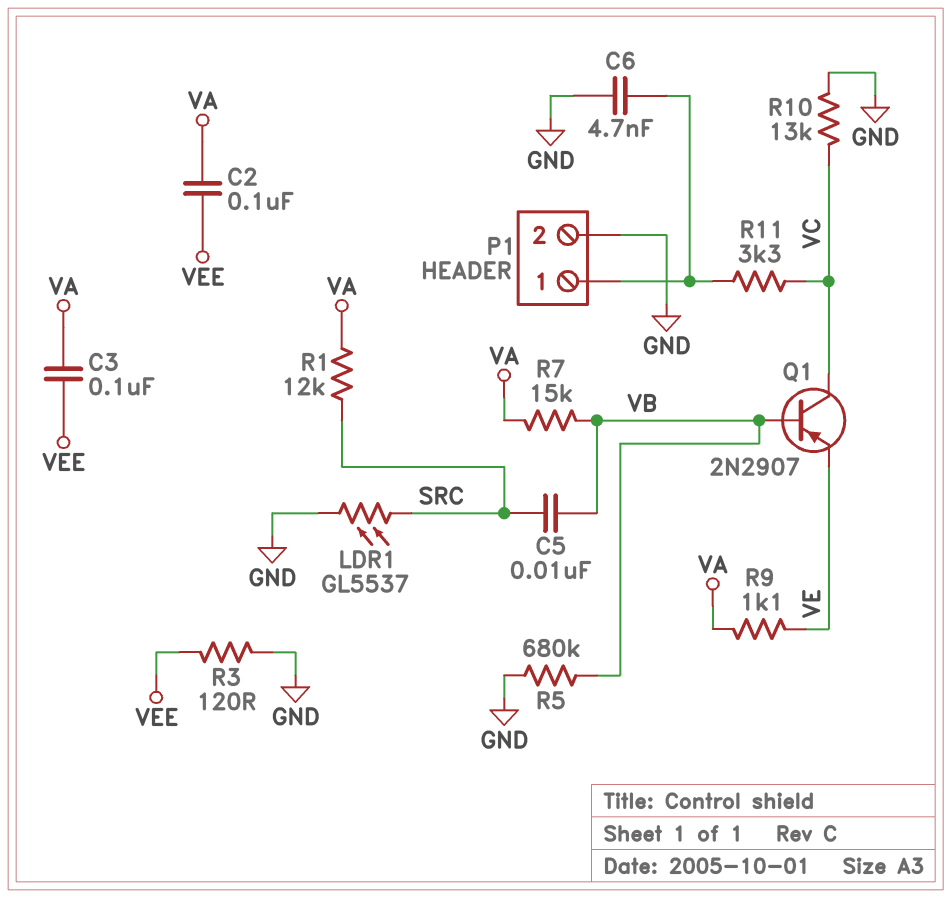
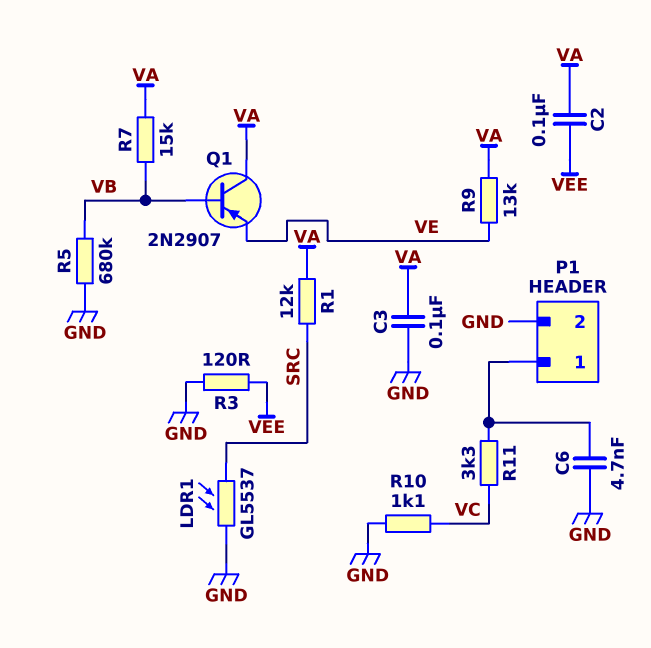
C3: 100nF (VA, VEE) -> 100nF (GND, VA)
C5: 10nF (SRC, VB) -> none
Q1: PNP 2N2907 (B VB, C VC, E VE) -> PNP 2N2907 (B VB, C VA, E VE)
R9: 1.1k (VA, VE) -> 13k (VA, VE)
R10: 13k (GND, VC) -> 1.1k (GND, VC)

